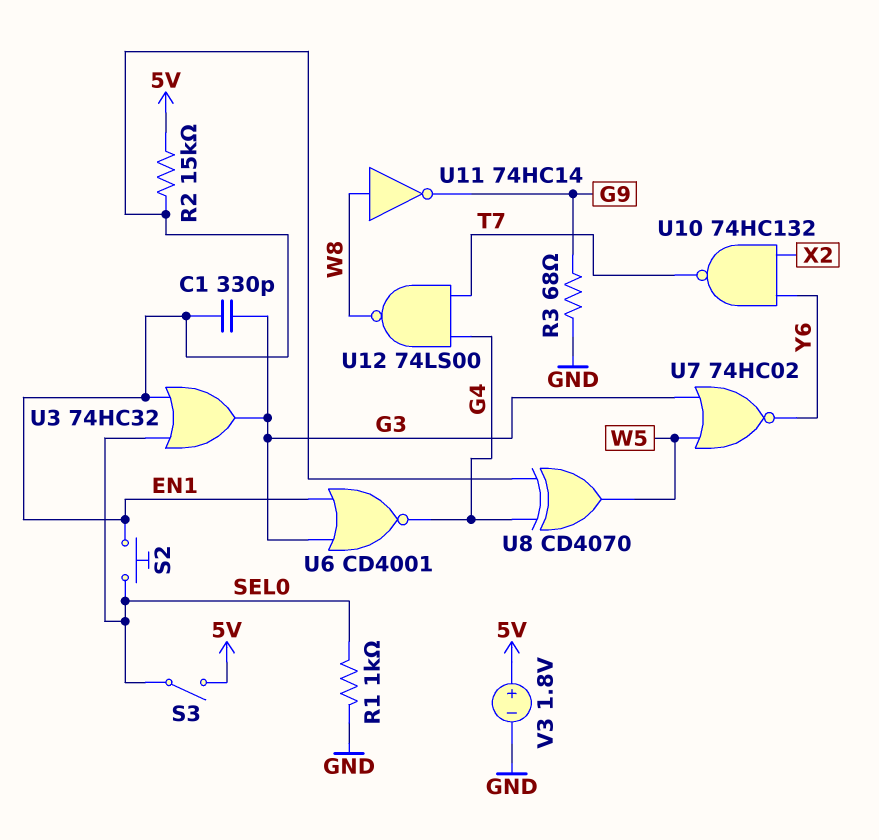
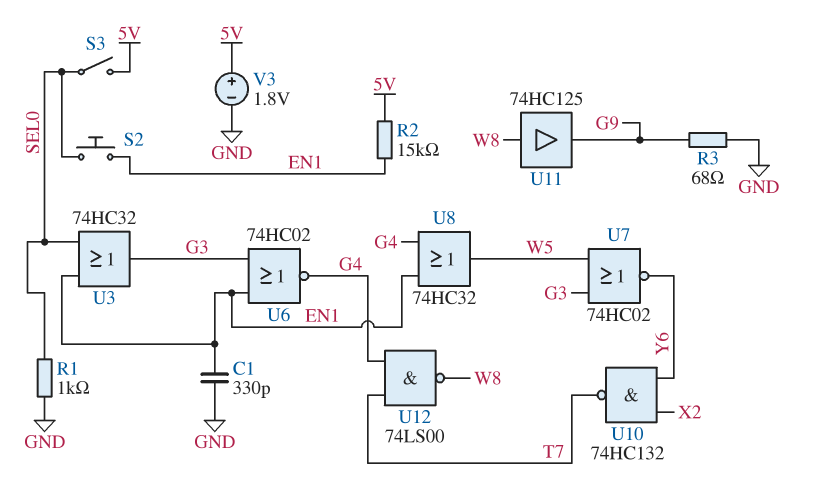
C1: 330pF (EN1, G3) -> 330pF (EN1, GND)
U6: NOR CD4001 (in EN1, in G3, out G4) -> NOR 74HC02 (in EN1, in G3, out G4)
U8: XOR CD4070 (in EN1, in G4, out W5) -> OR 74HC32 (in EN1, in G4, out W5)
U11: NOT 74HC14 (in W8, out G9) -> buffer 74HC125 (in W8, out G9)

